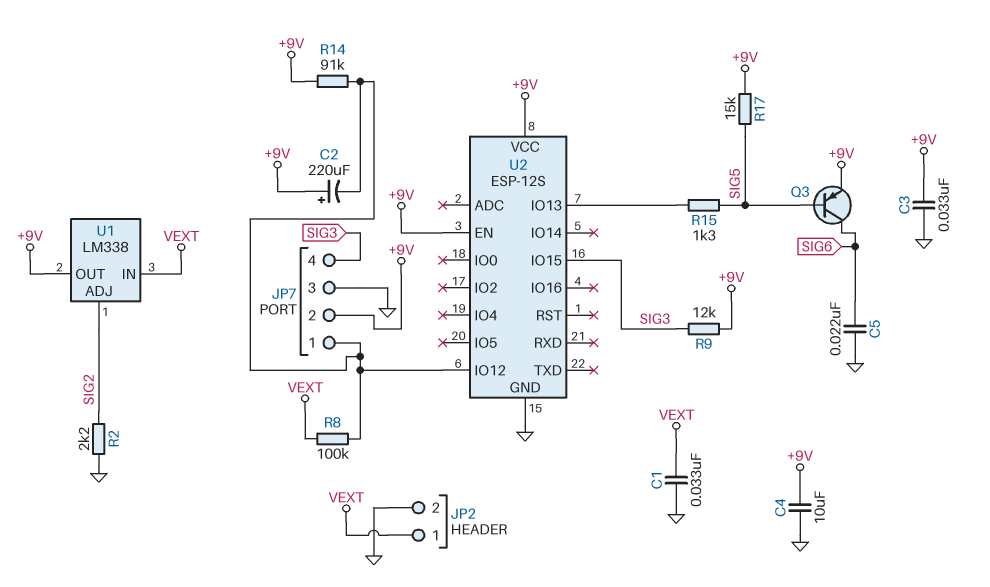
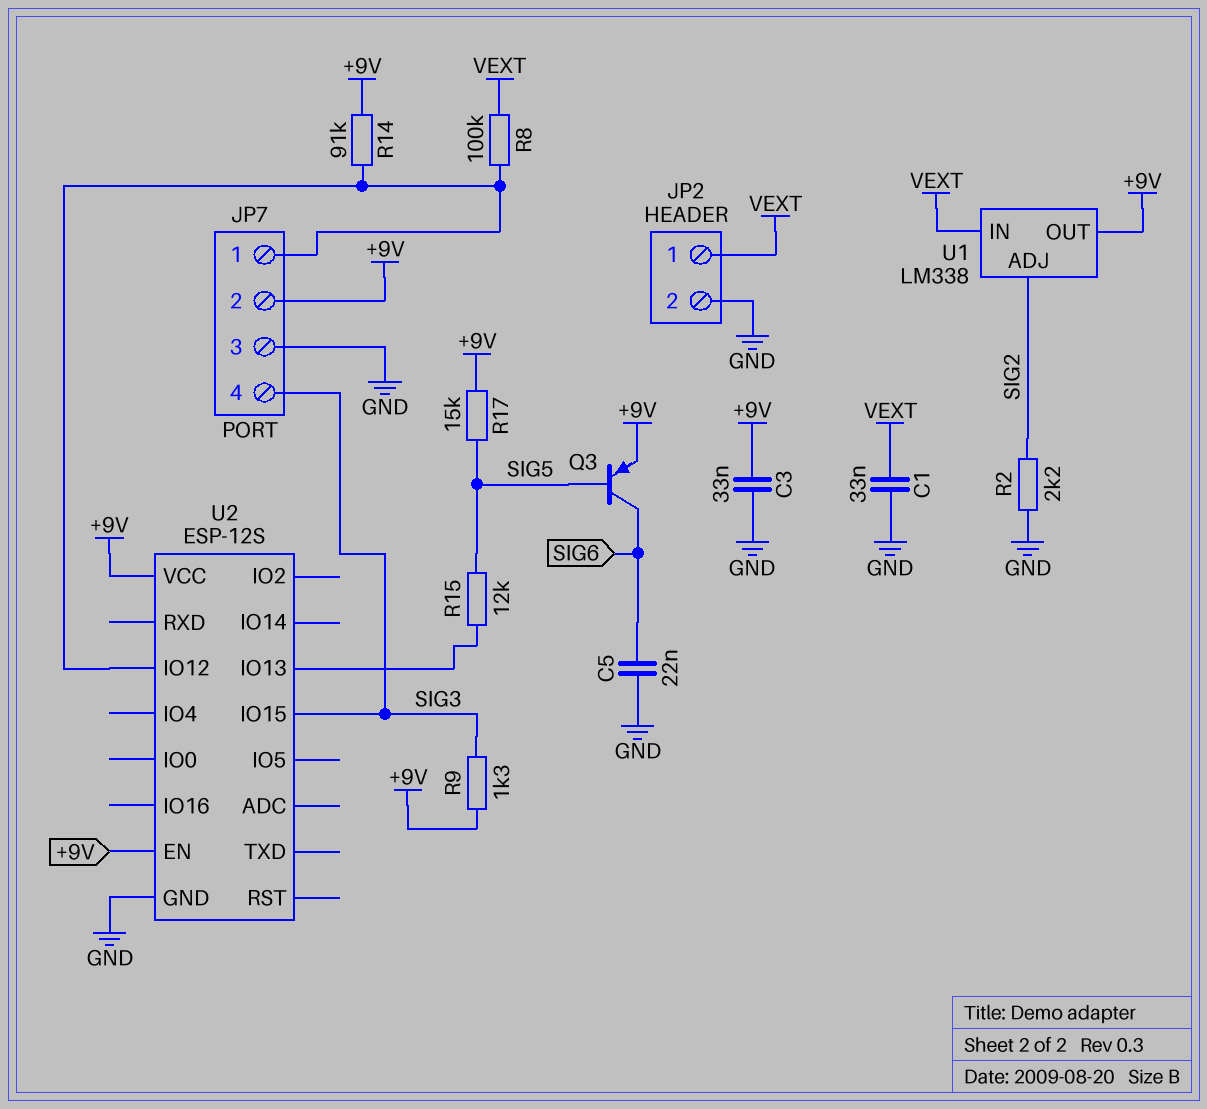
C2: 220uF (plus +9V, minus JP7/1) -> none
C4: 10uF (+9V, GND) -> none
R9: 12k (+9V, SIG3) -> 1.3k (+9V, SIG3)
R15: 1.3k (SIG5, U2/IO13) -> 12k (SIG5, U2/IO13)

